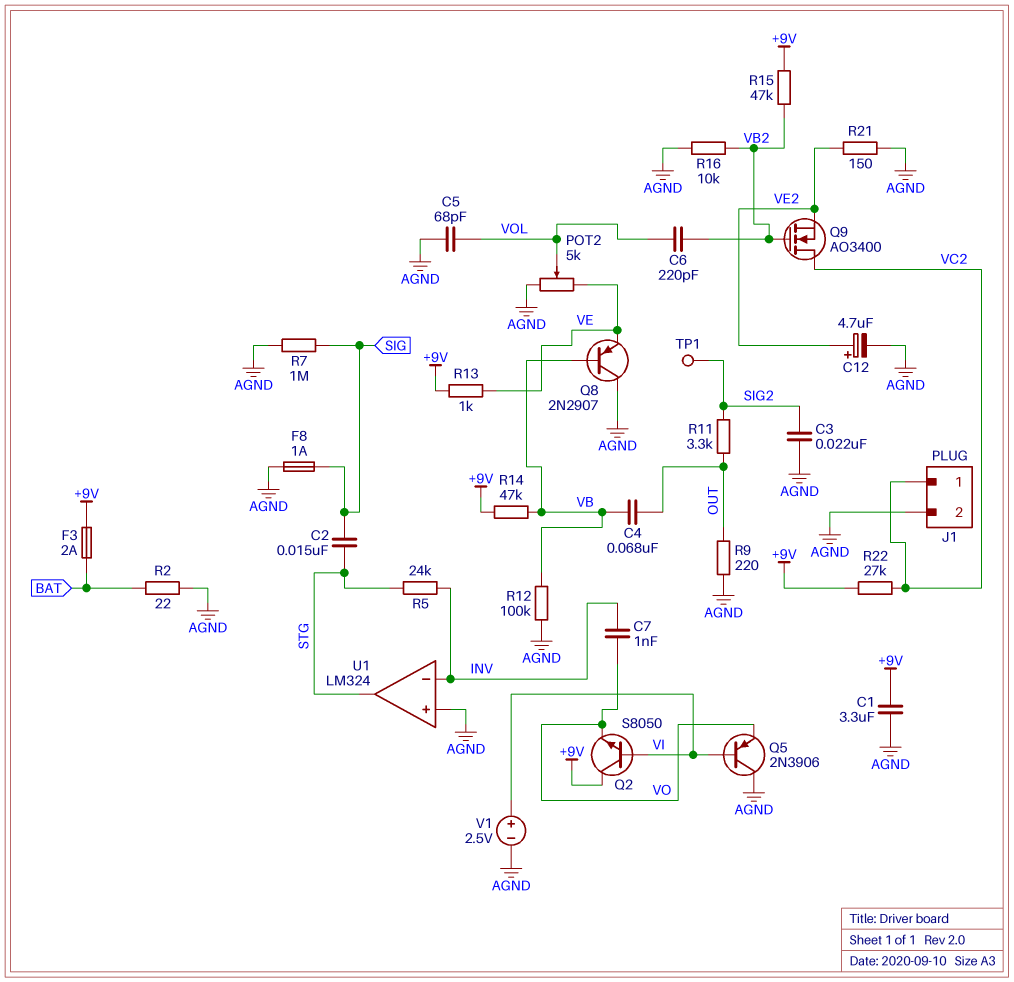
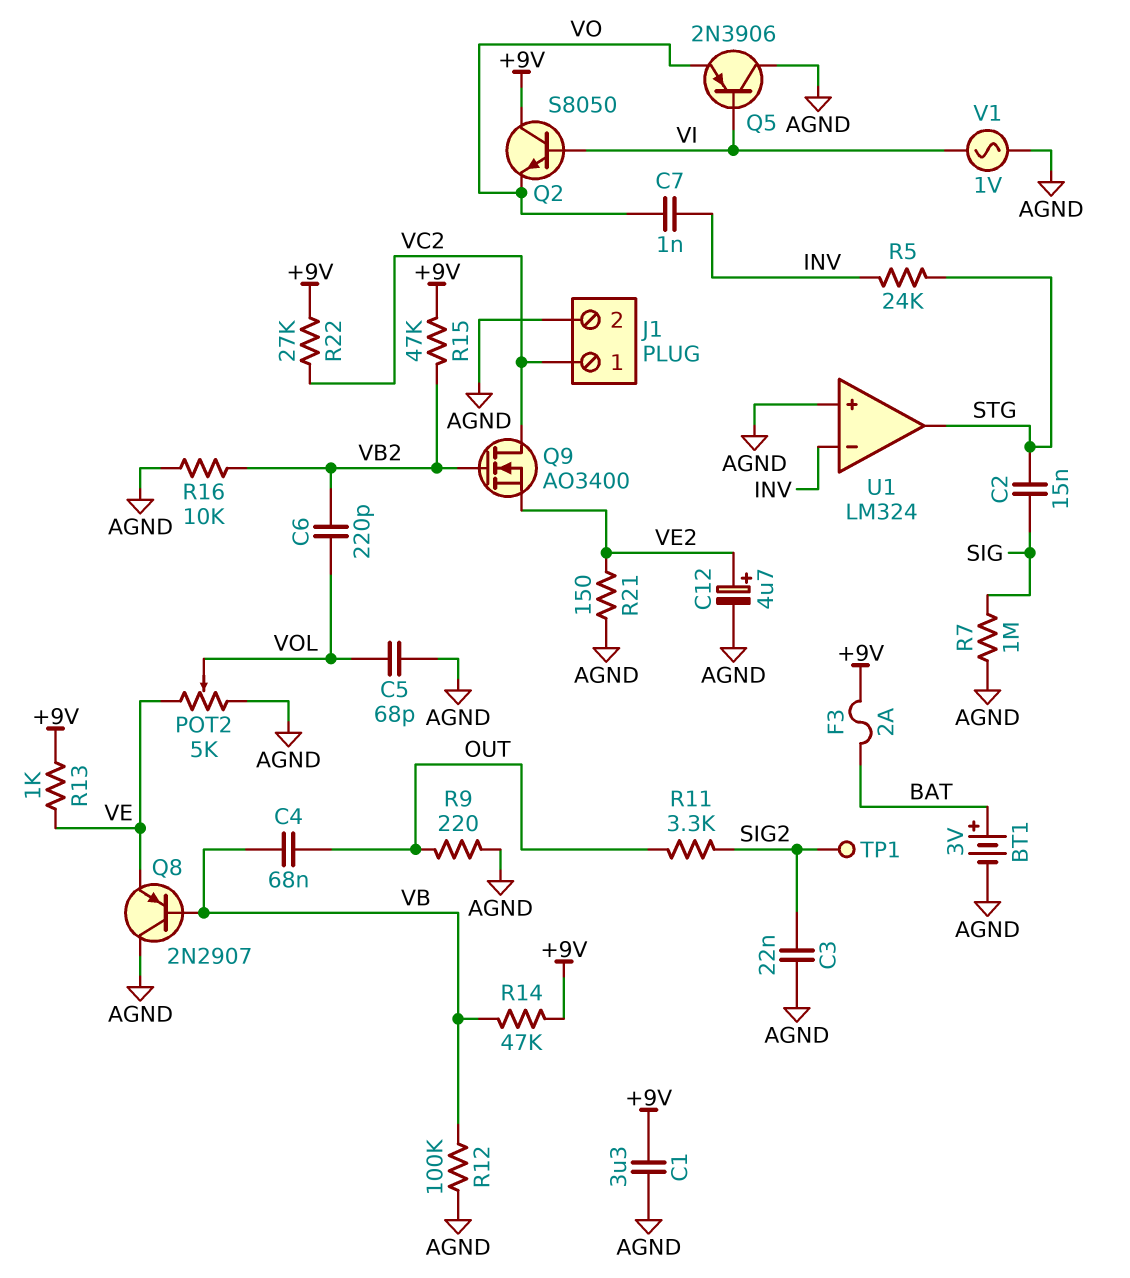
BT1: none -> 3V (plus BAT, minus AGND)
F8: 1A (AGND, SIG) -> none
R2: 22 (AGND, BAT) -> none
V1: 2.5V (plus VI, minus AGND) -> AC 1V (AGND, VI)

